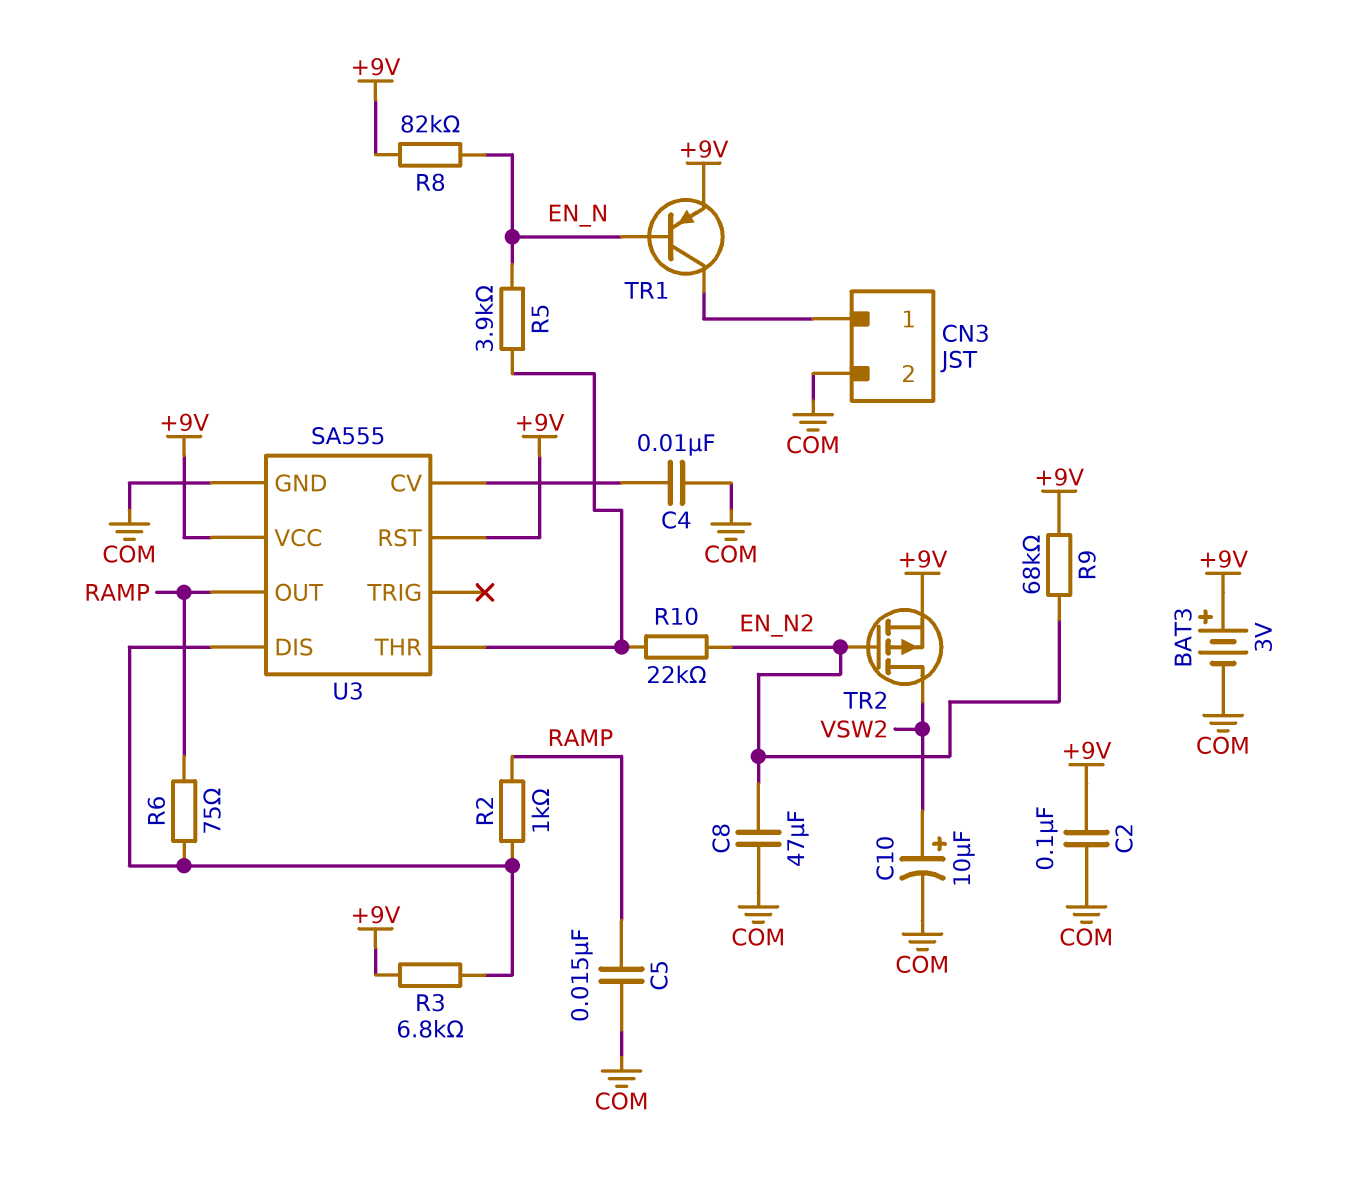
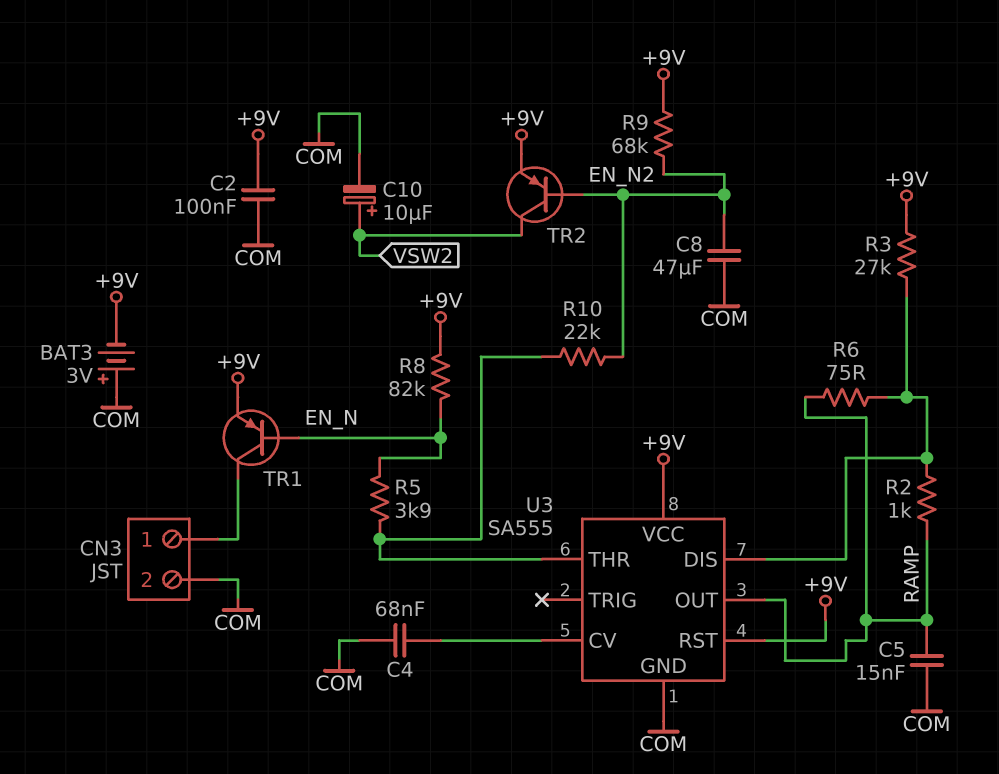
BAT3: 3V (plus +9V, minus COM) -> 3V (plus COM, minus +9V)
C4: 10nF (COM, U3/CV) -> 68nF (COM, U3/CV)
R3: 6.8k (+9V, U3/DIS) -> 27k (+9V, U3/DIS)
TR2: PMOS (G EN_N2, D VSW2, S +9V) -> PNP (B EN_N2, C VSW2, E +9V)

